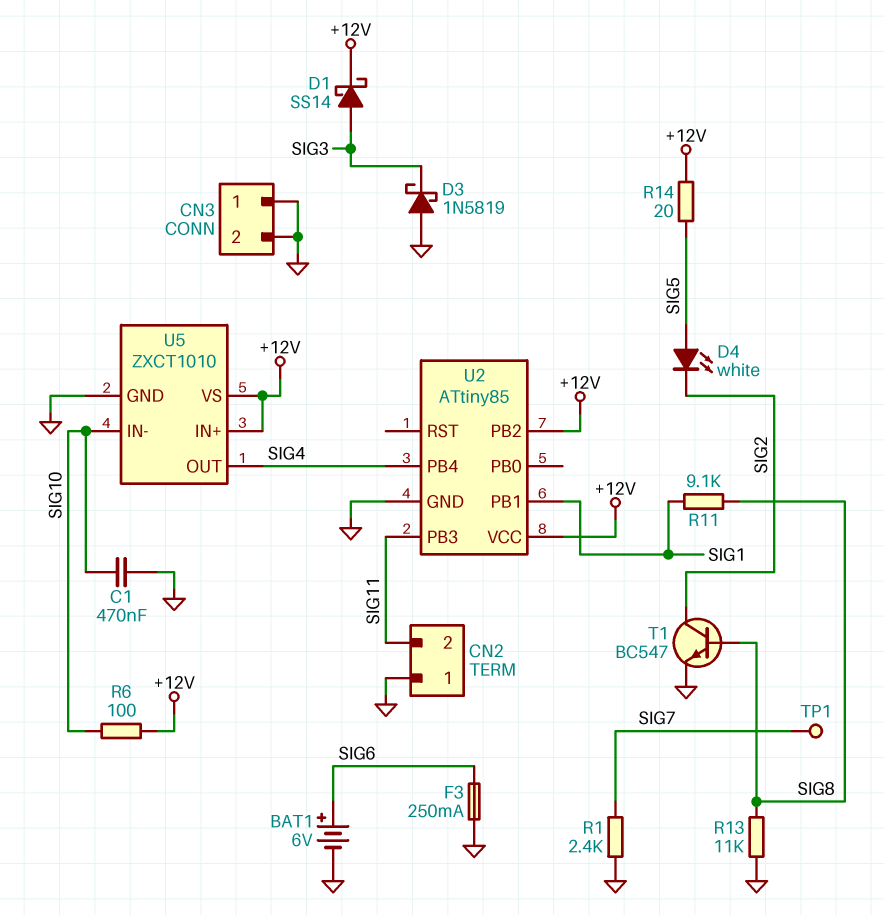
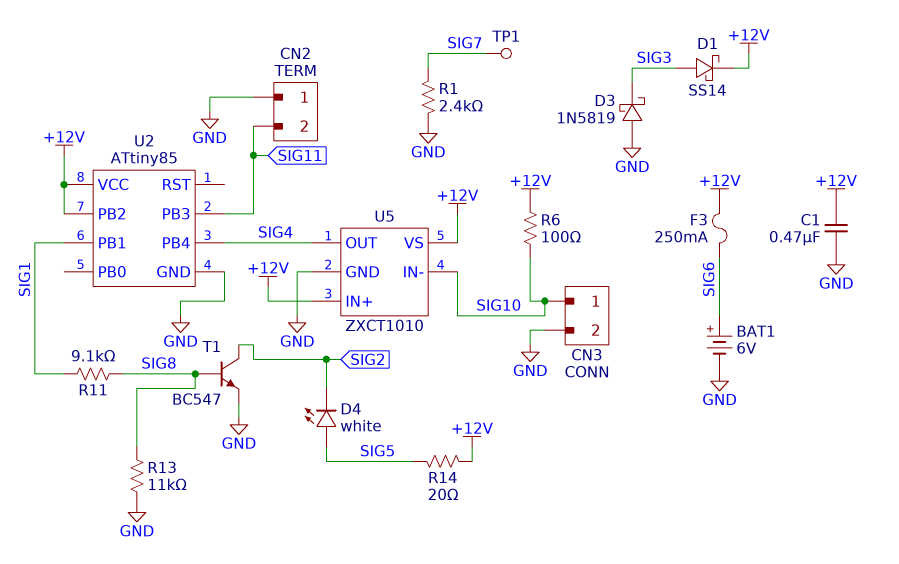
C1: 470nF (GND, SIG10) -> 470nF (+12V, GND)
CN3 pin 1: GND -> SIG10
F3: 250mA (GND, SIG6) -> 250mA (+12V, SIG6)

